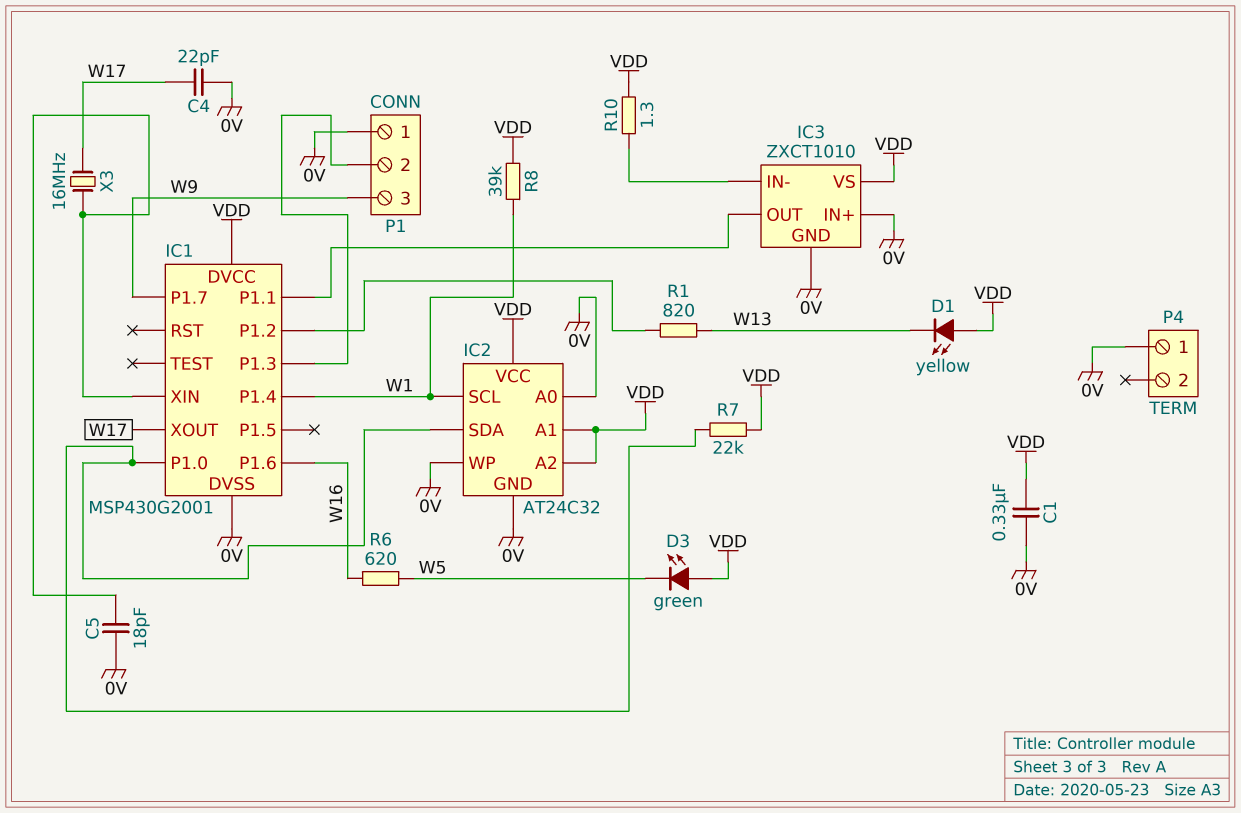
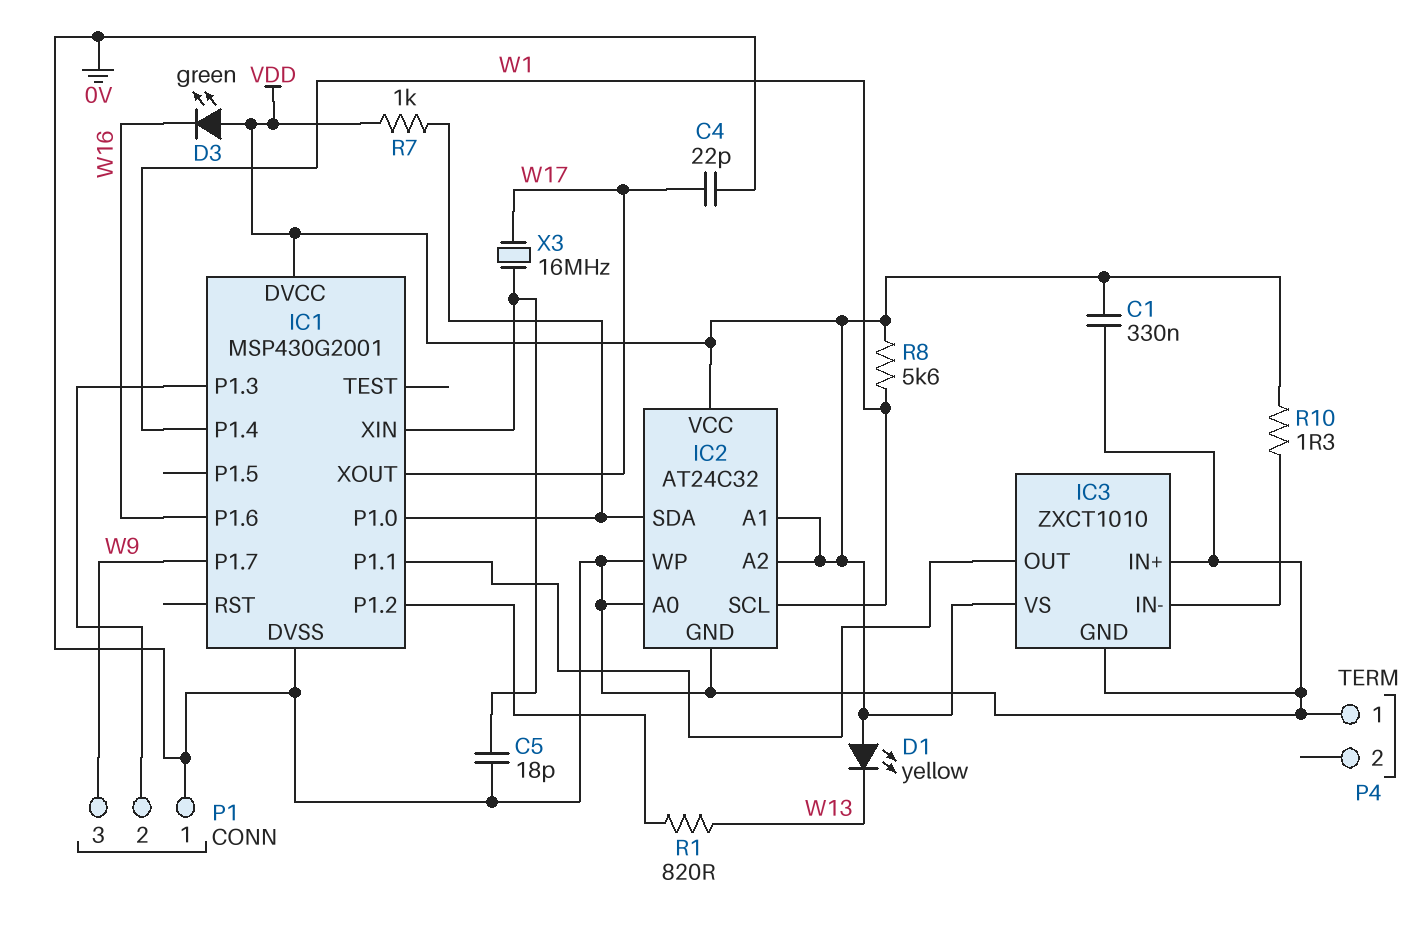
D3: LED green (A VDD, K W5) -> LED green (A VDD, K W16)
R6: 620 (W5, W16) -> none
R7: 22k (IC1/P1.0, VDD) -> 1k (IC1/P1.0, VDD)
R8: 39k (VDD, W1) -> 5.6k (VDD, W1)

